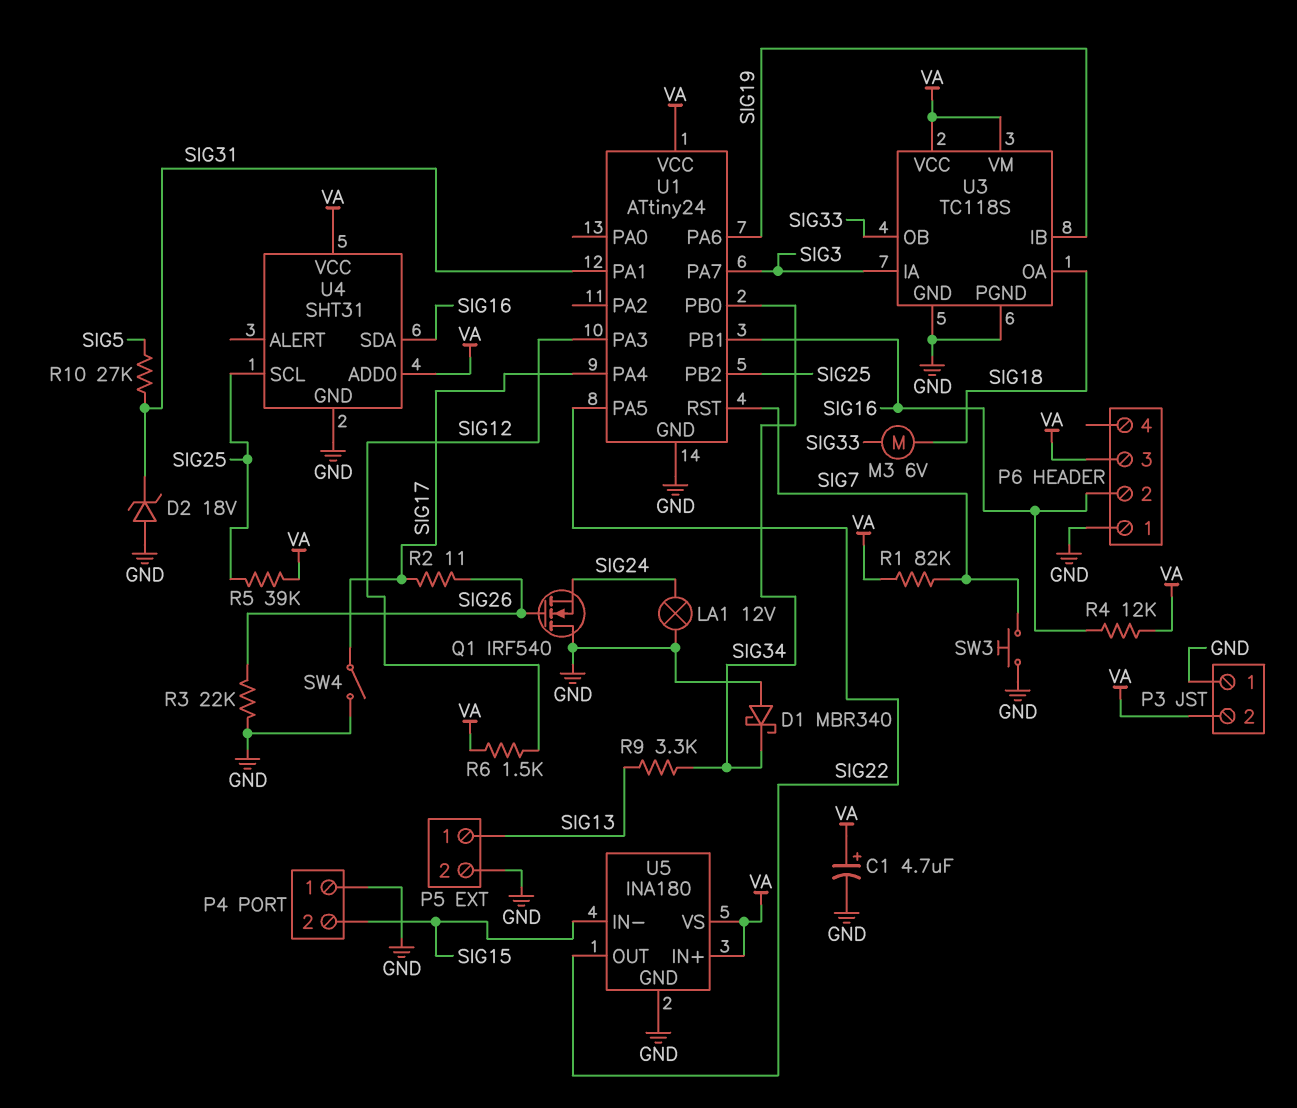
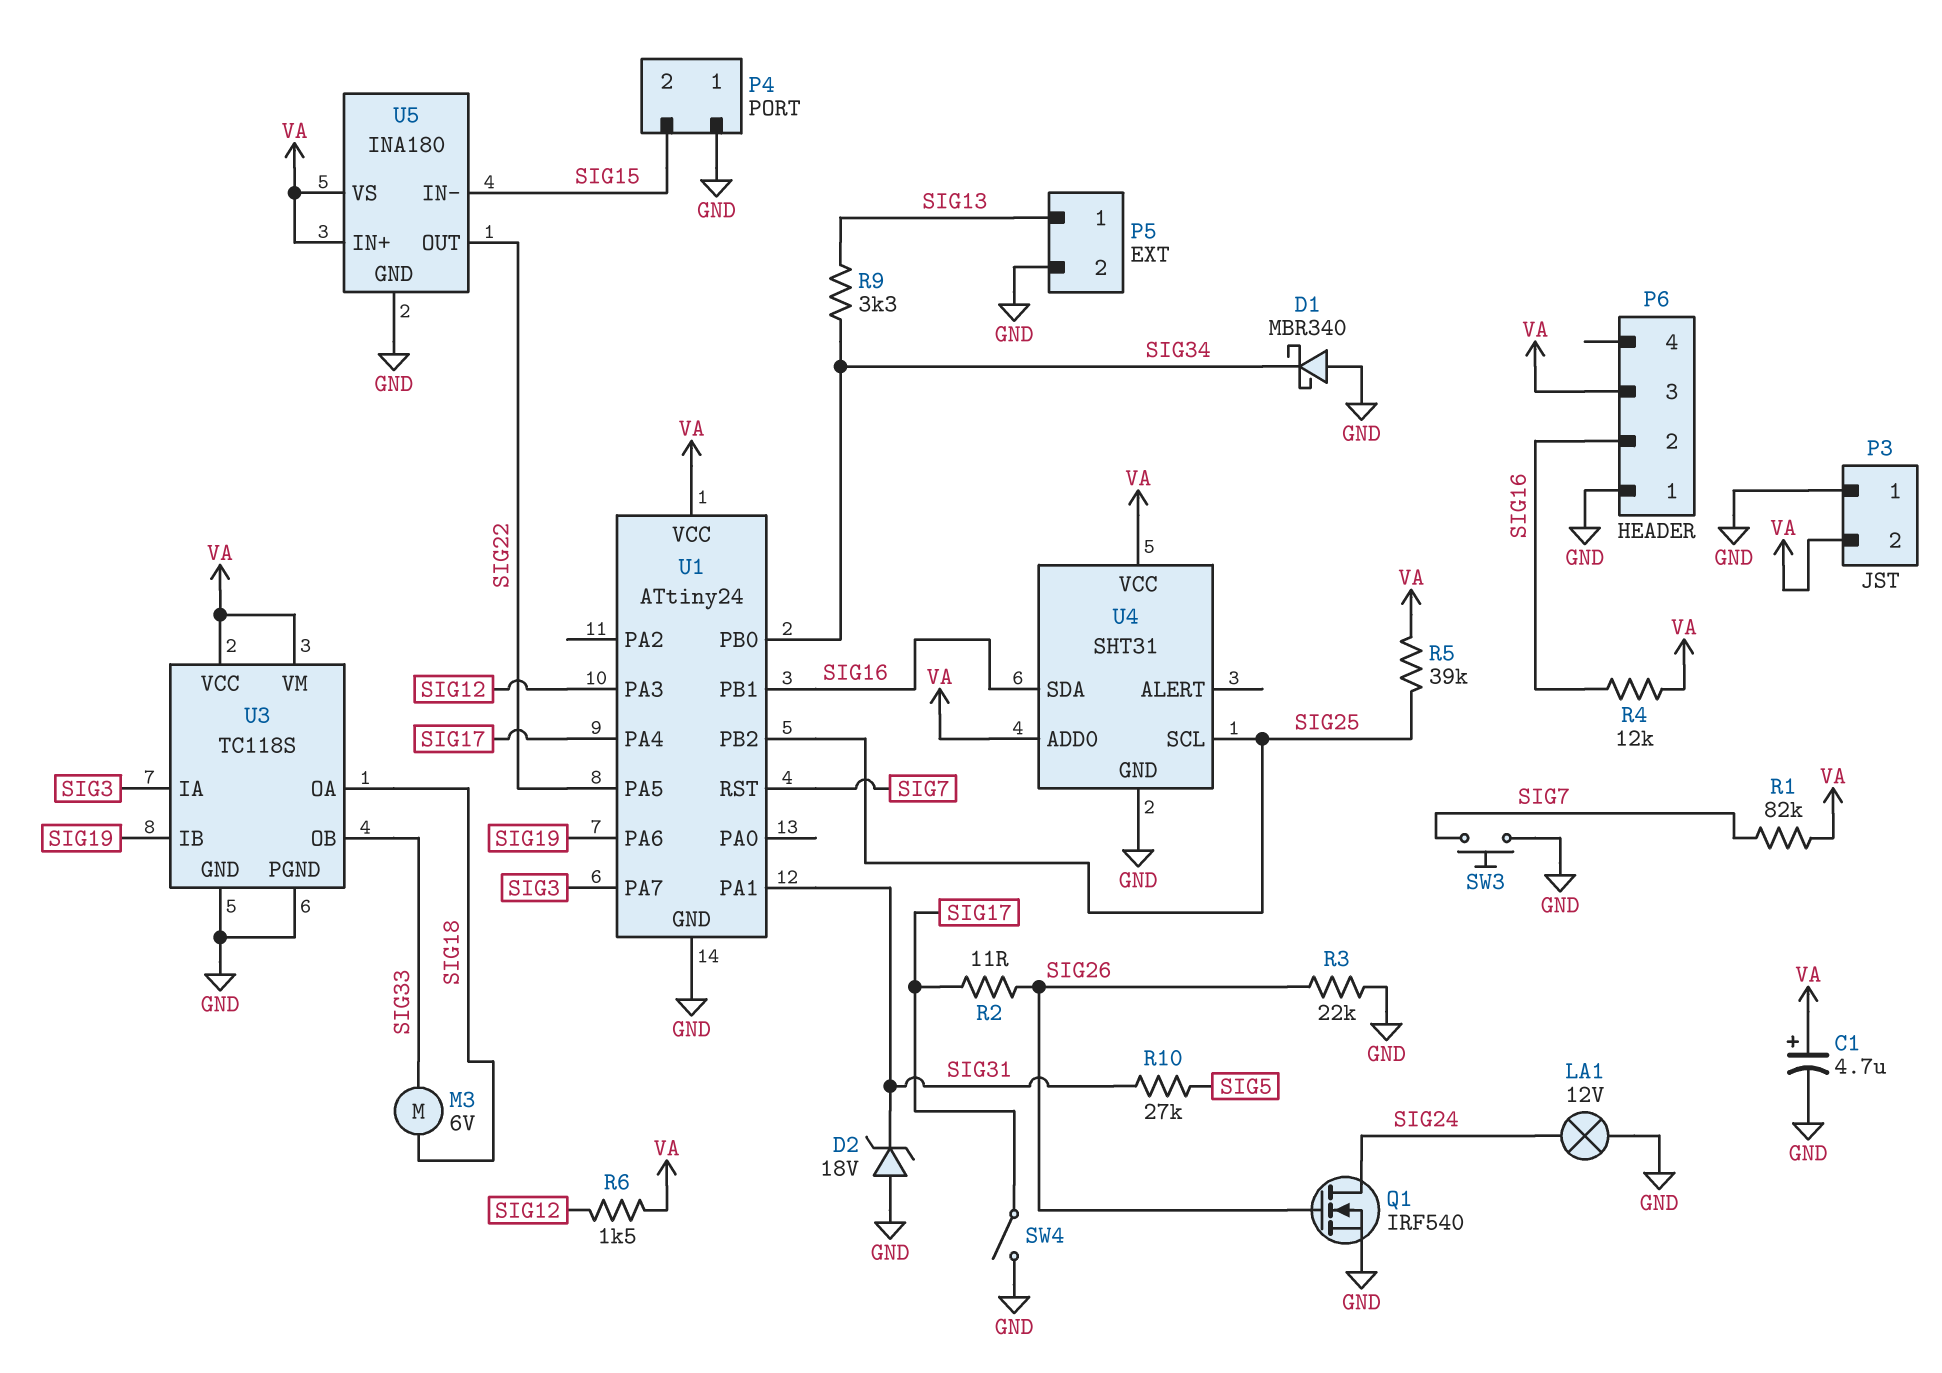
Q1: NMOS IRF540 (G SIG26, D GND, S SIG24) -> NMOS IRF540 (G SIG26, D SIG24, S GND)

